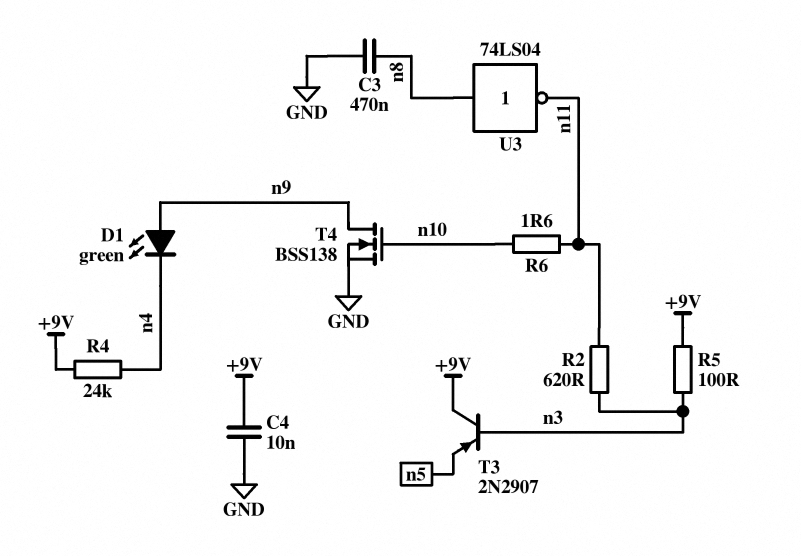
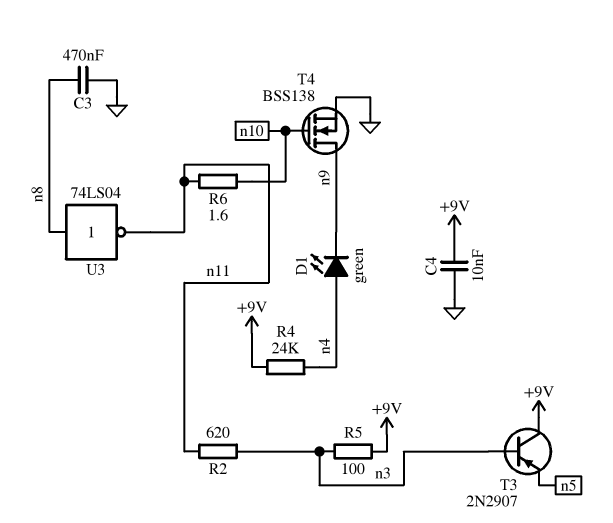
D1: LED green (A n9, K n4) -> LED green (A n4, K n9)

